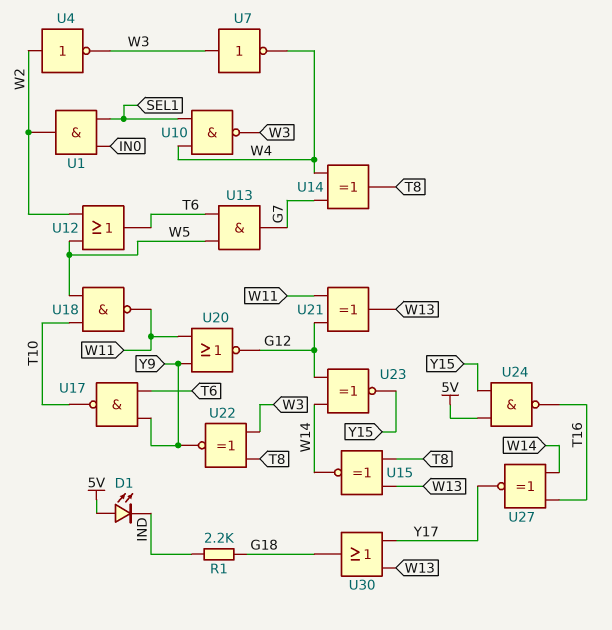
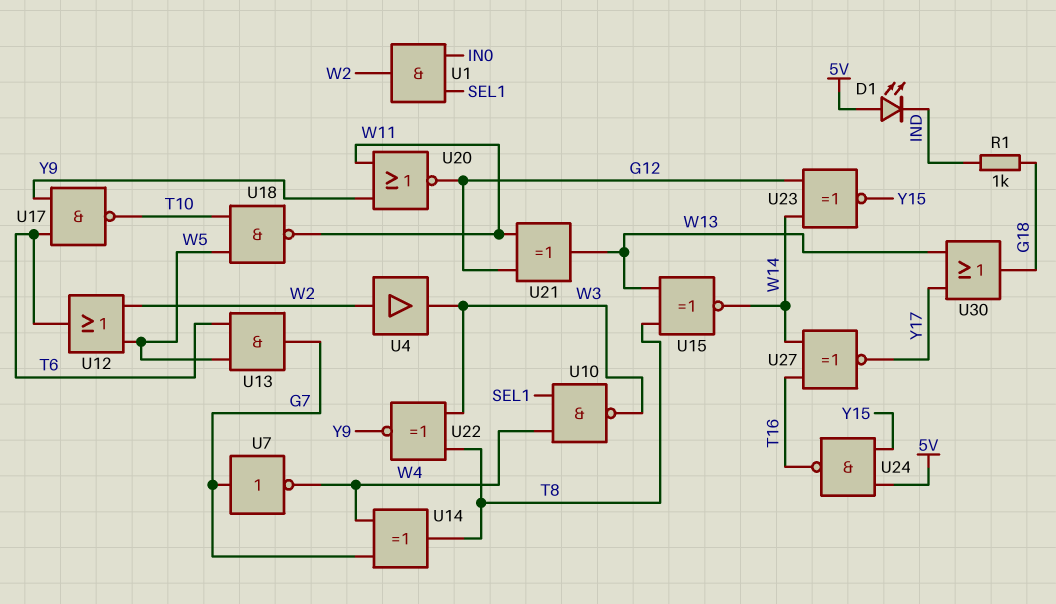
R1: 2.2k (G18, IND) -> 1k (G18, IND)
U4: NOT (in W2, out W3) -> buffer (in W2, out W3)
U7: NOT (in W3, out W4) -> NOT (in G7, out W4)

